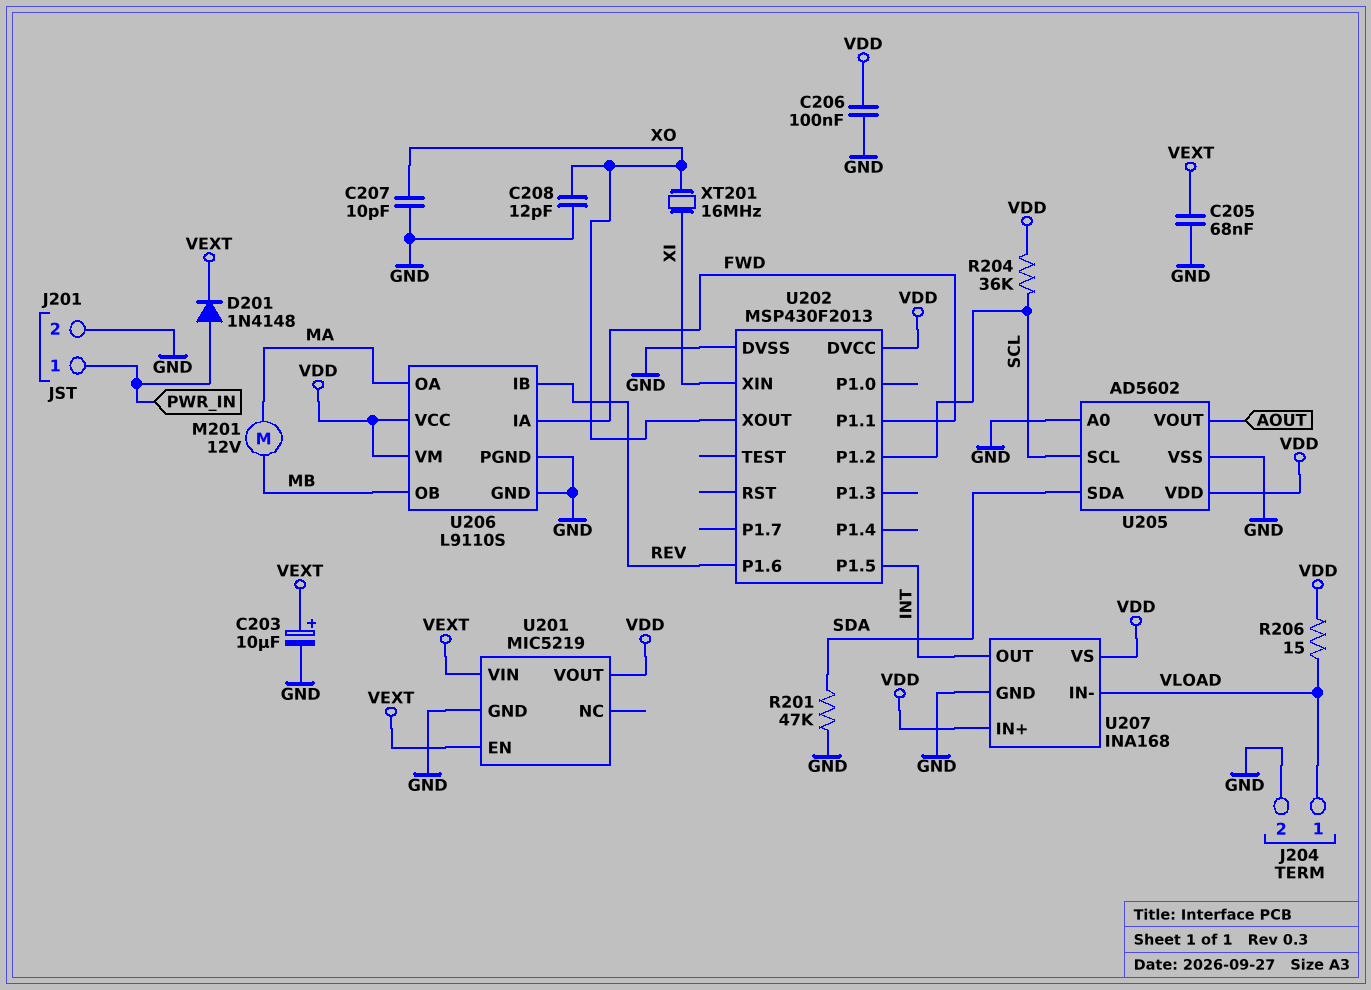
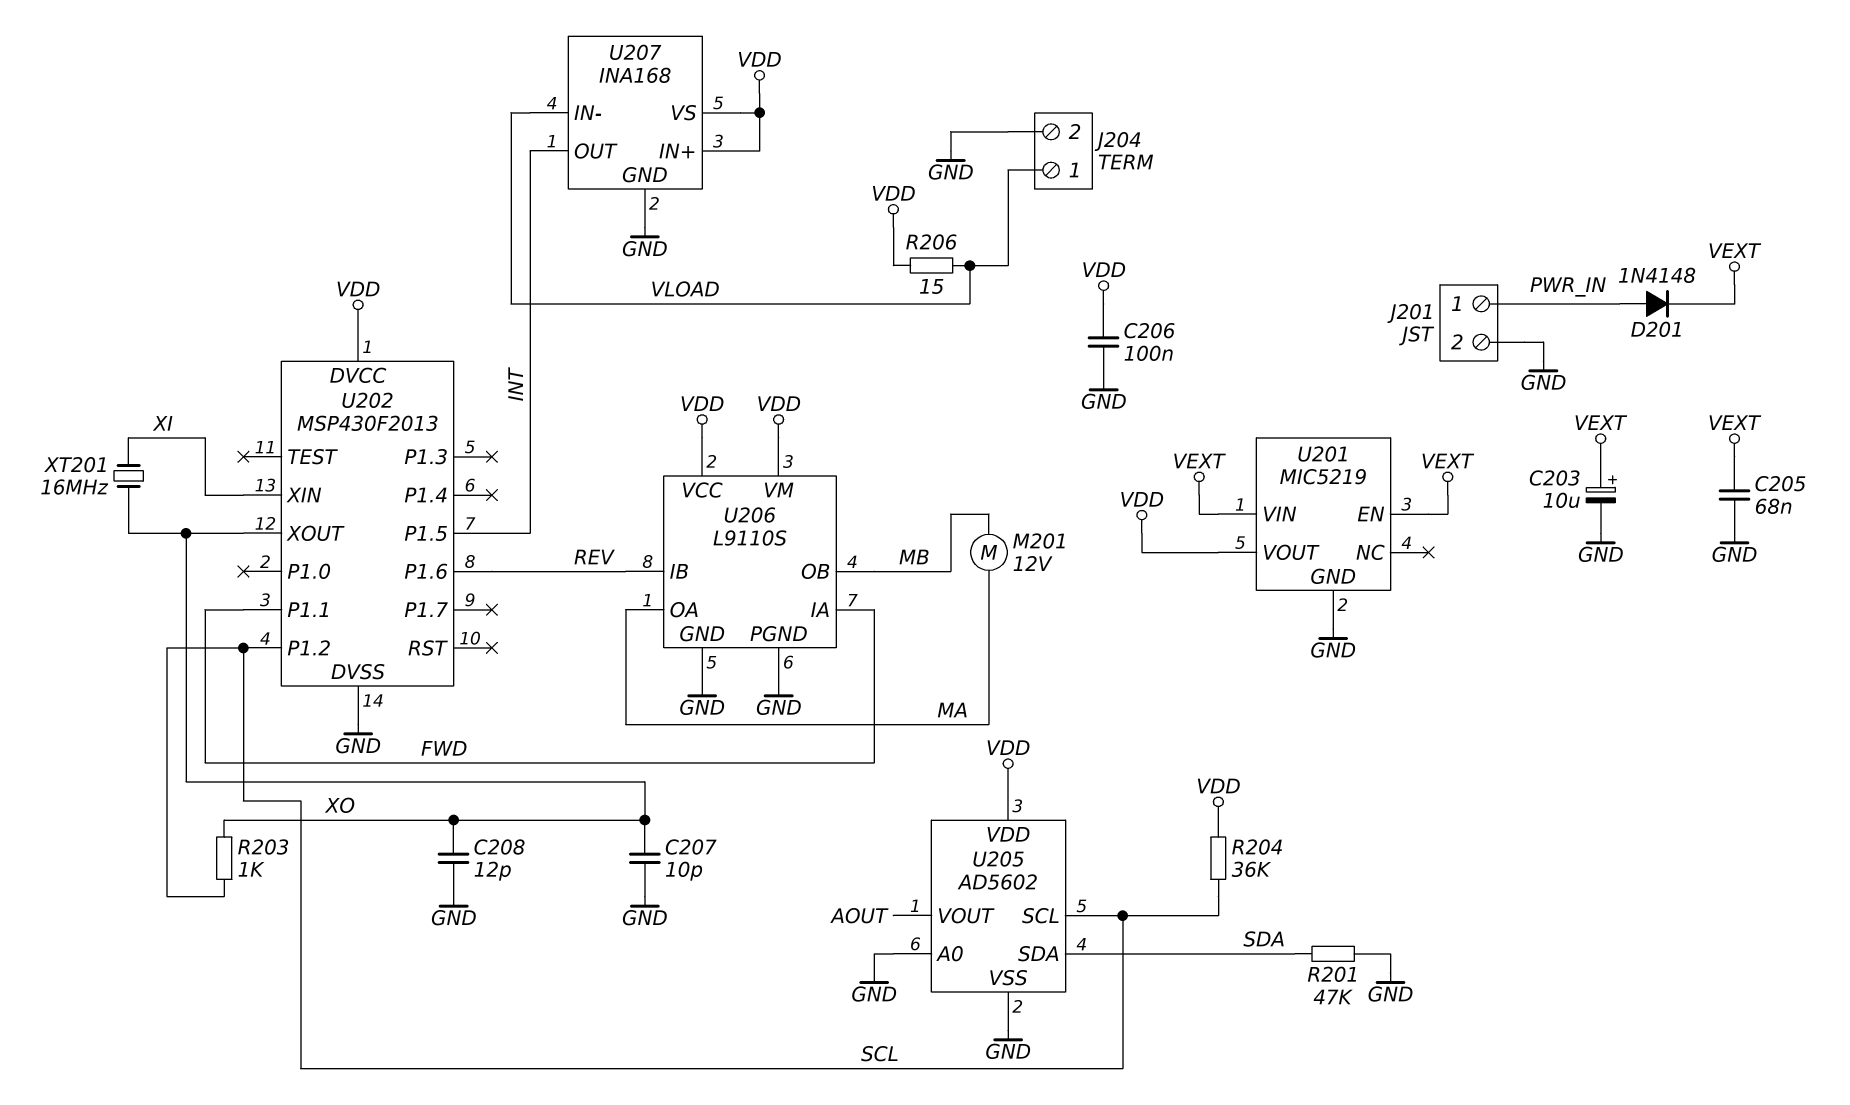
R203: none -> 1k (SCL, XO)

